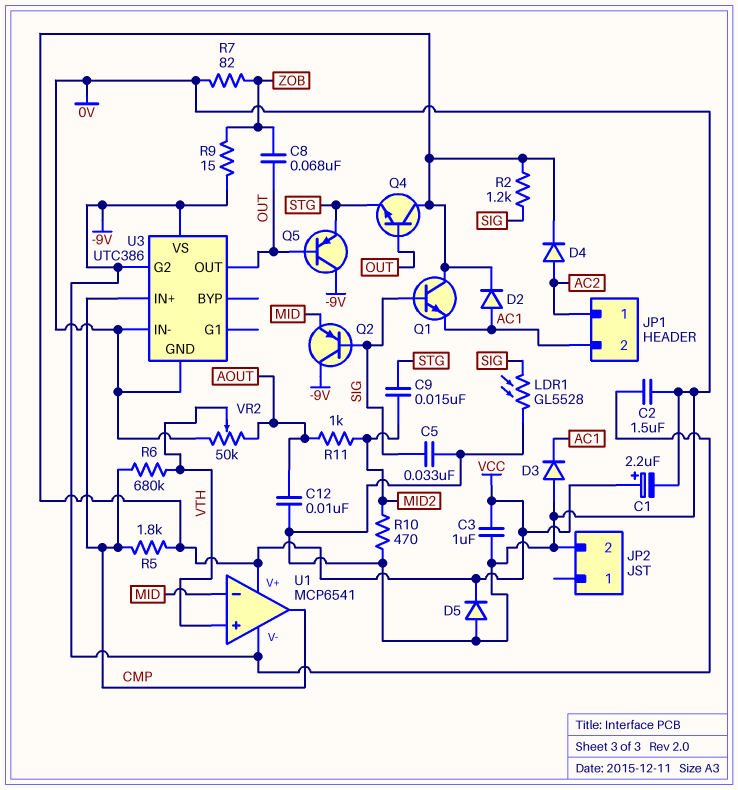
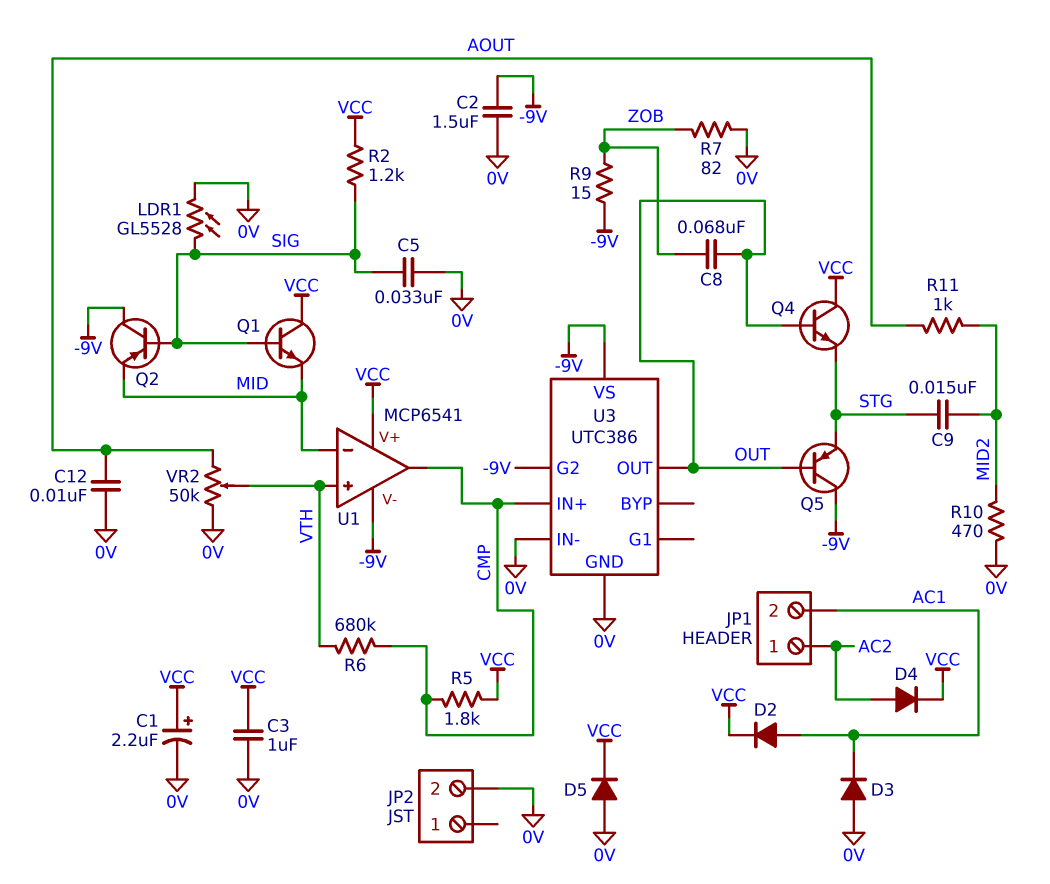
Q1: NPN (B SIG, C VCC, E AC1) -> NPN (B SIG, C VCC, E MID)

